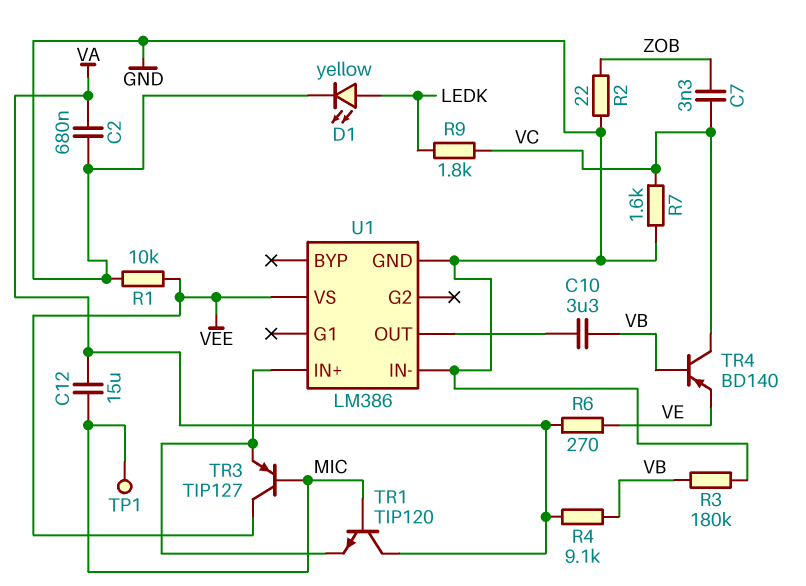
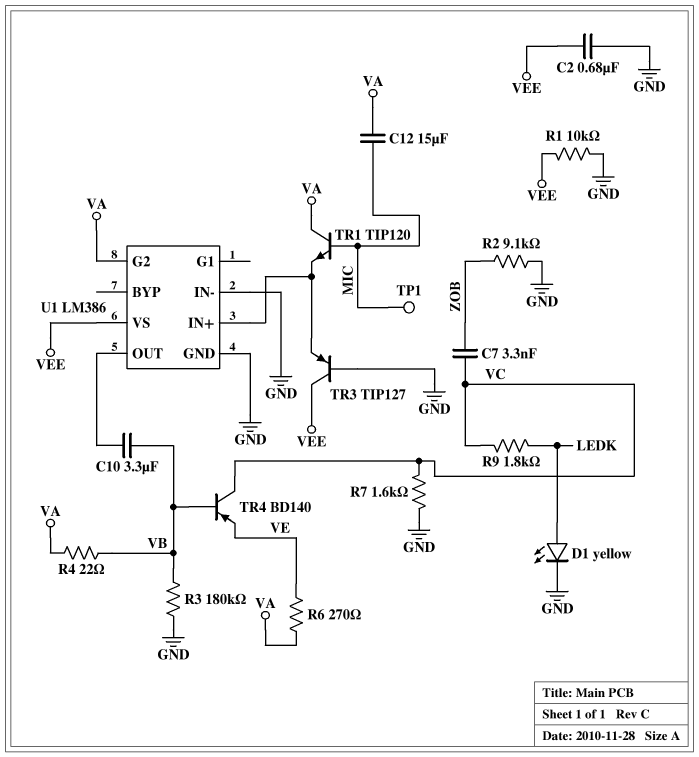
C2: 680nF (GND, VA) -> 680nF (GND, VEE)
R2: 22 (GND, ZOB) -> 9.1k (GND, ZOB)
R4: 9.1k (VA, VB) -> 22 (VA, VB)
TR3: PNP TIP127 (B MIC, C VEE, E U1/IN+) -> PNP TIP127 (B GND, C VEE, E U1/IN+)
U1 pin G2: none -> VA

